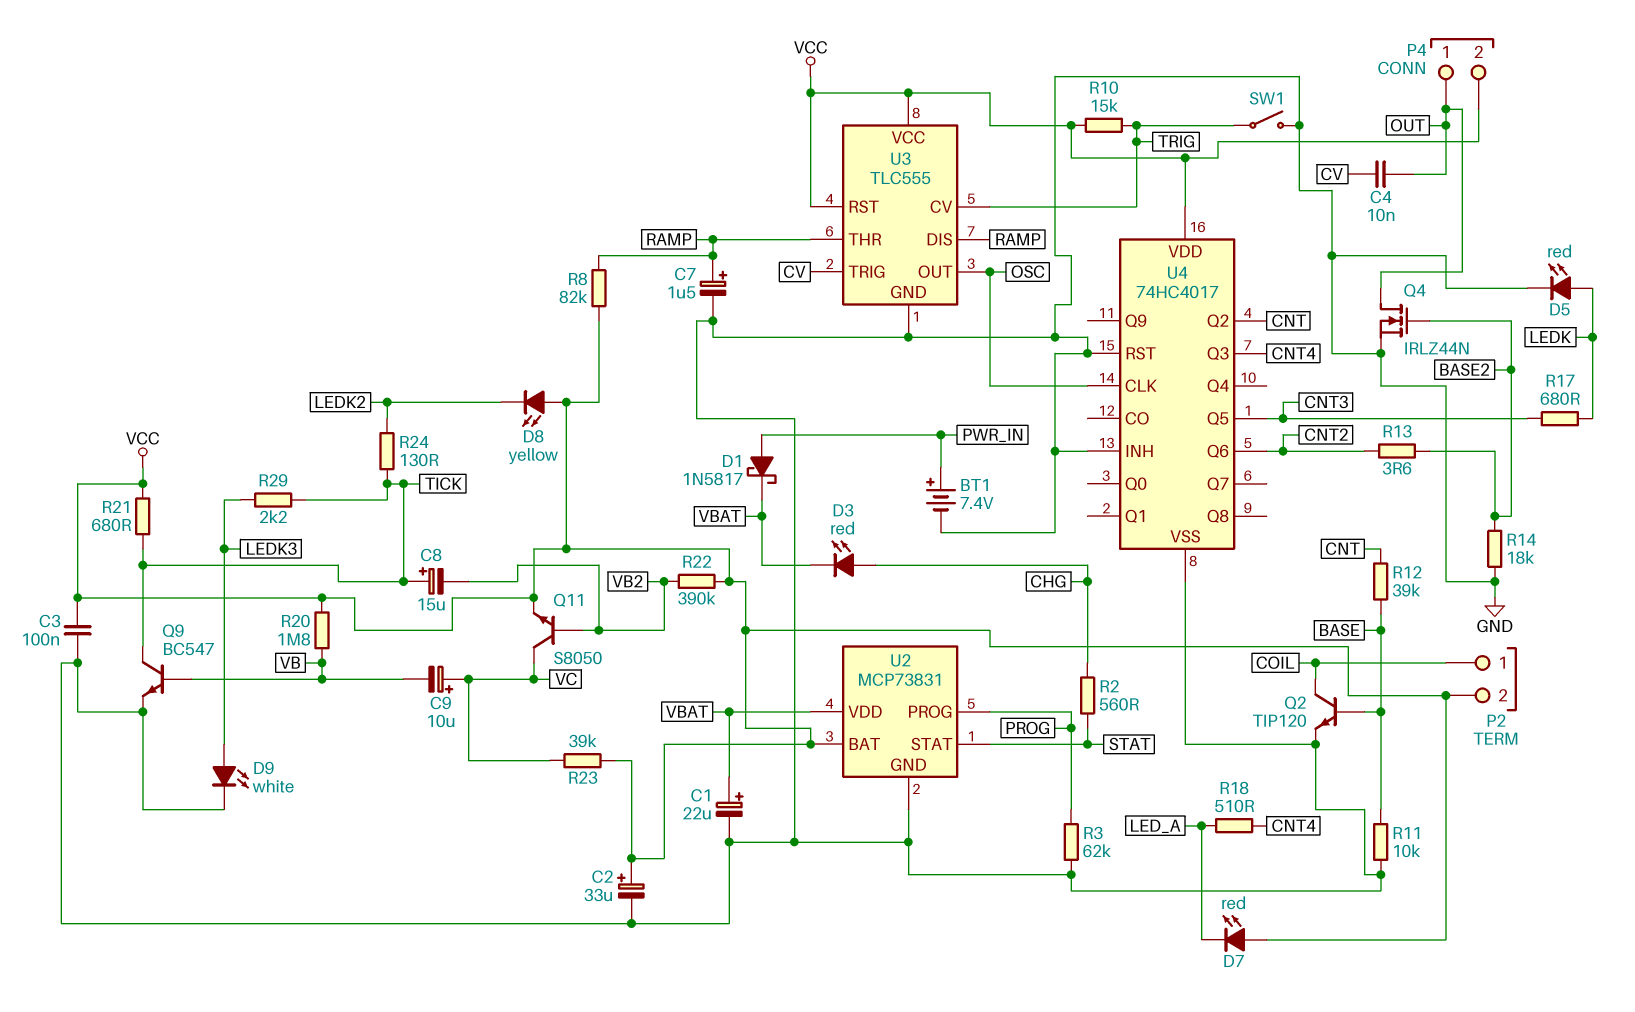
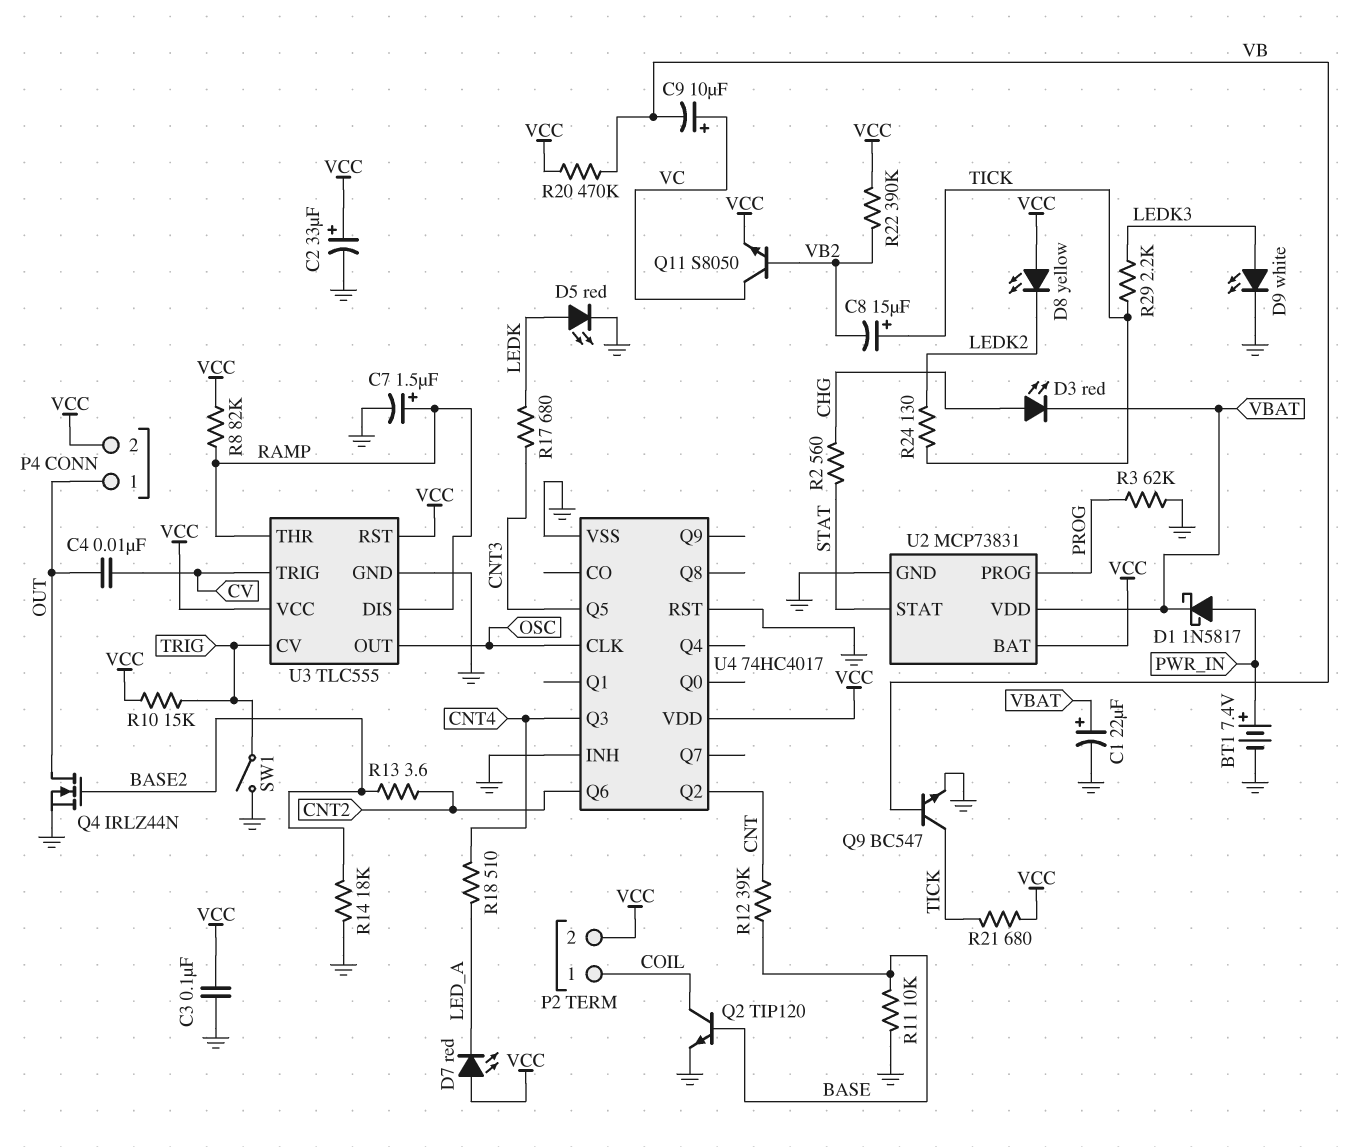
R20: 1.8M (VB, VCC) -> 470k (VB, VCC)
R23: 39k (VC, VCC) -> none

